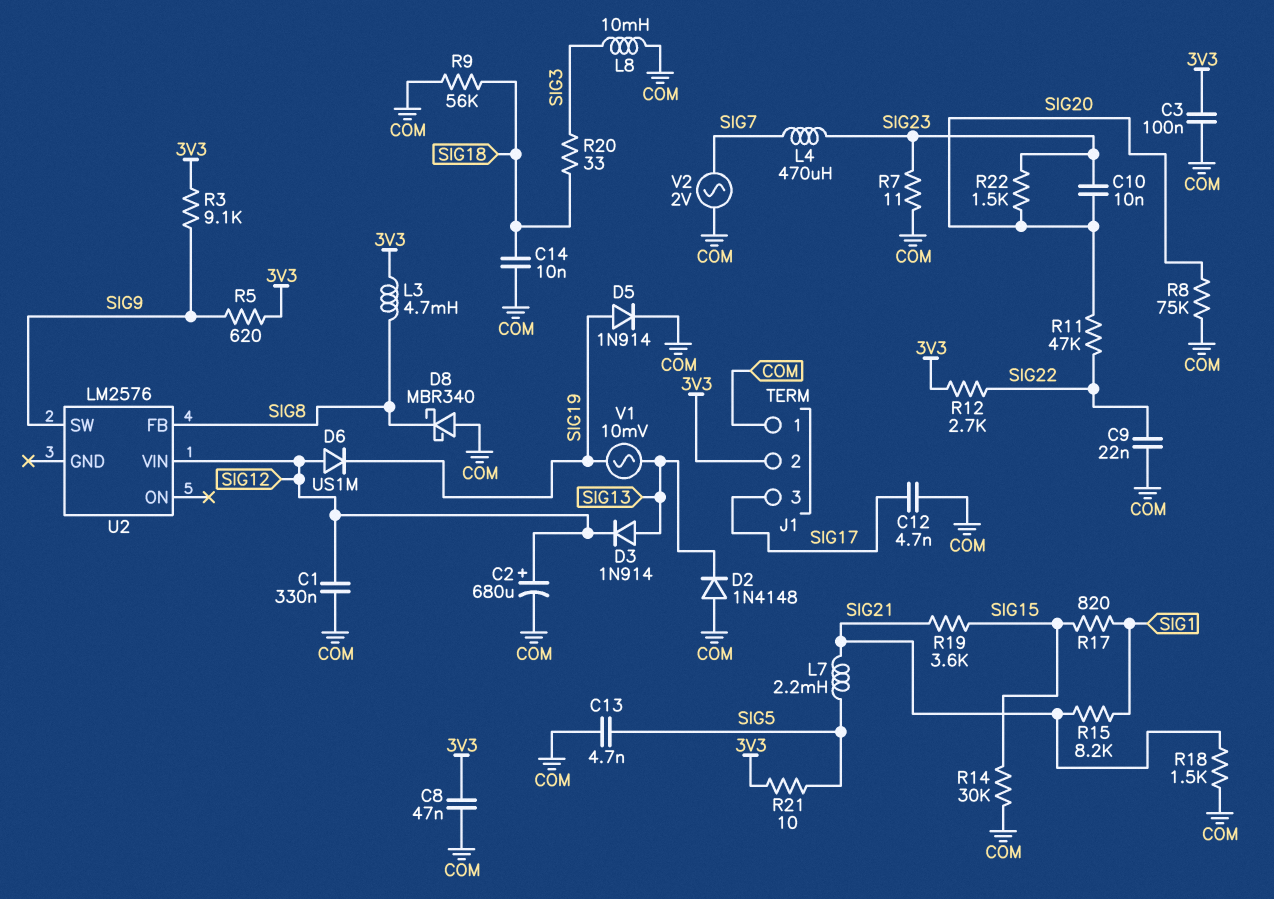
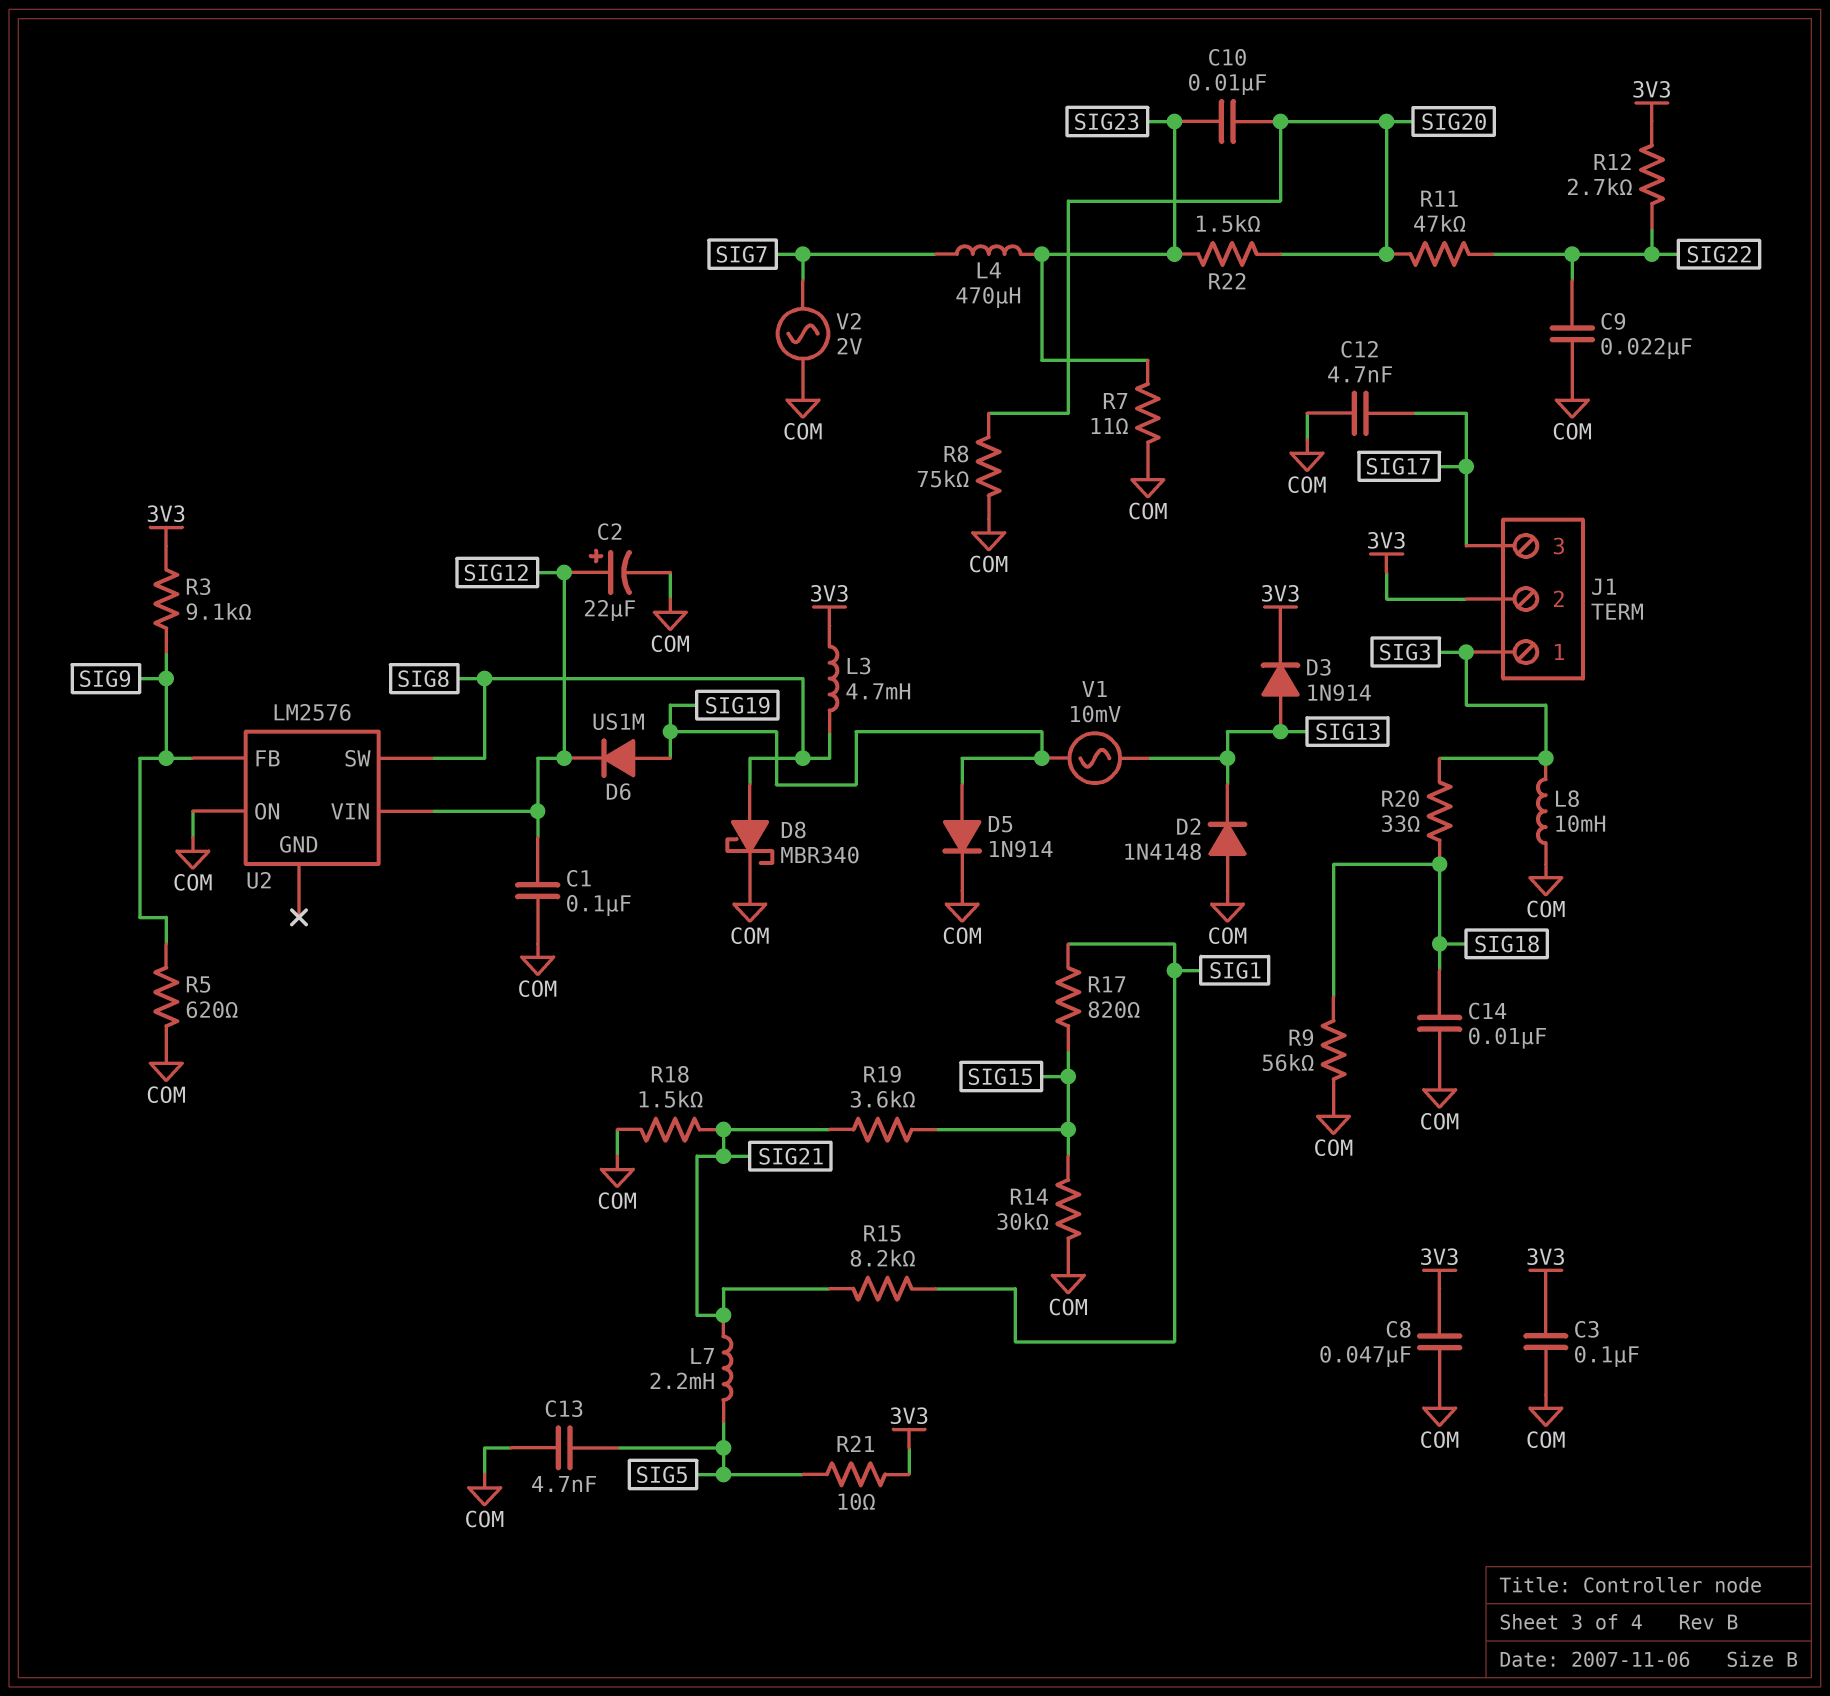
C1: 330nF (COM, SIG12) -> 100nF (COM, SIG12)
C2: 680uF (plus SIG12, minus COM) -> 22uF (plus SIG12, minus COM)
D3: diode 1N914 (A SIG13, K SIG12) -> diode 1N914 (A SIG13, K 3V3)
D6: diode US1M (A SIG12, K SIG19) -> diode US1M (A SIG19, K SIG12)
D8: schottky MBR340 (A COM, K SIG8) -> schottky MBR340 (A SIG8, K COM)
J1 pin 1: COM -> SIG3
R5: 620 (3V3, SIG9) -> 620 (COM, SIG9)
U2 pin FB: SIG8 -> SIG9
U2 pin ON: none -> COM
U2 pin SW: SIG9 -> SIG8

